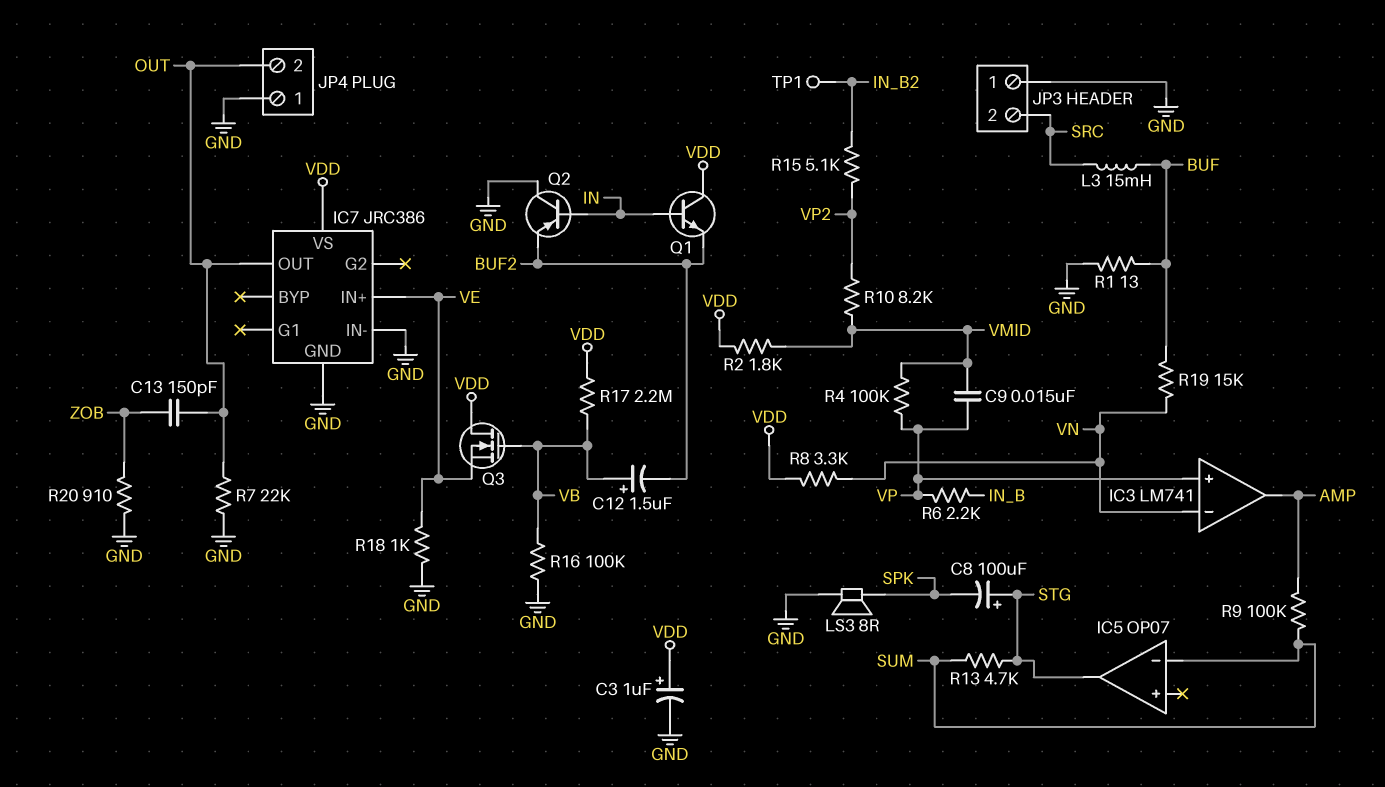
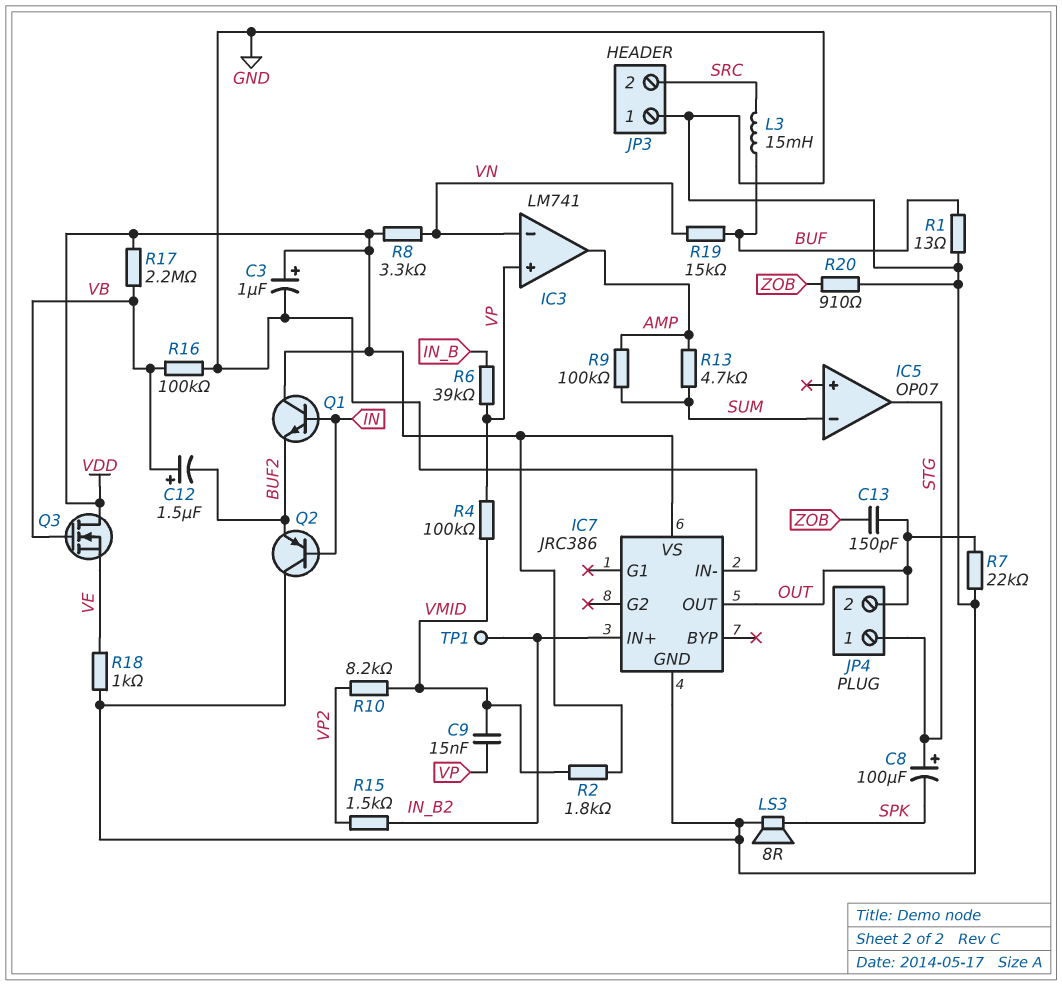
IC7 pin IN+: VE -> IN_B2
JP4 pin 1: GND -> STG
R6: 2.2k (IN_B, VP) -> 39k (IN_B, VP)
R13: 4.7k (STG, SUM) -> 4.7k (AMP, SUM)
R15: 5.1k (IN_B2, VP2) -> 1.5k (IN_B2, VP2)

